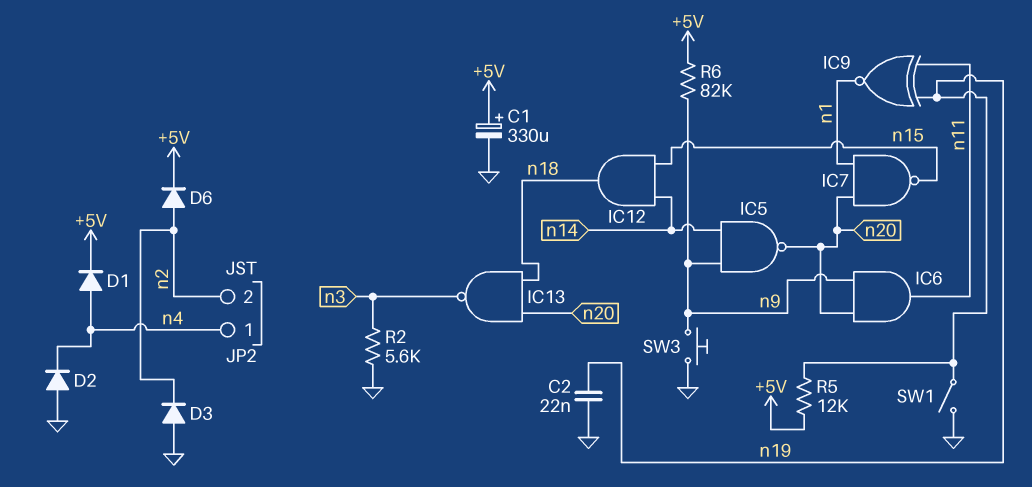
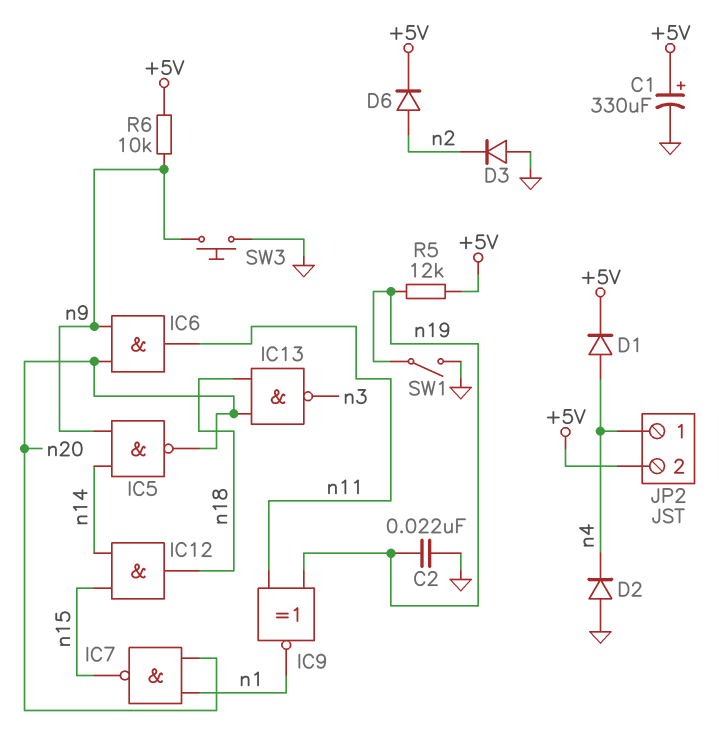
JP2 pin 2: n2 -> +5V
R2: 5.6k (GND, n3) -> none
R6: 82k (+5V, n9) -> 10k (+5V, n9)

